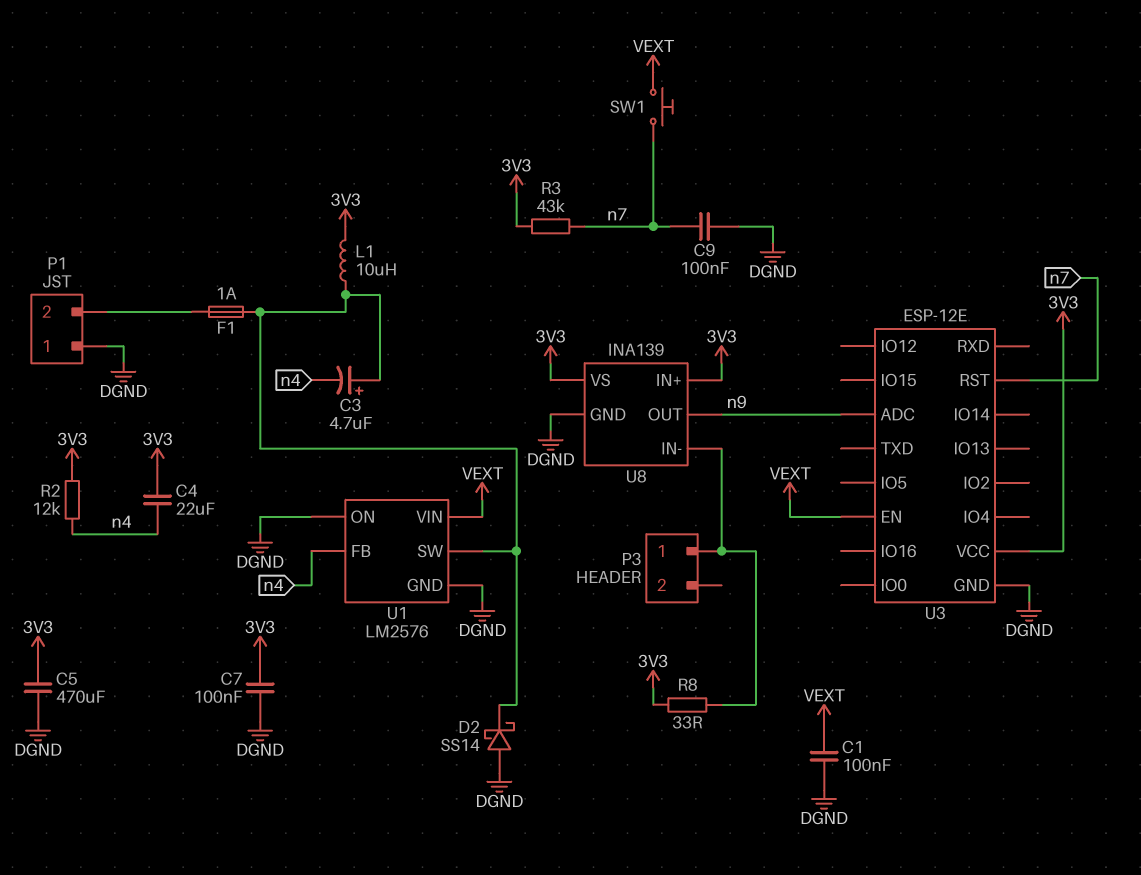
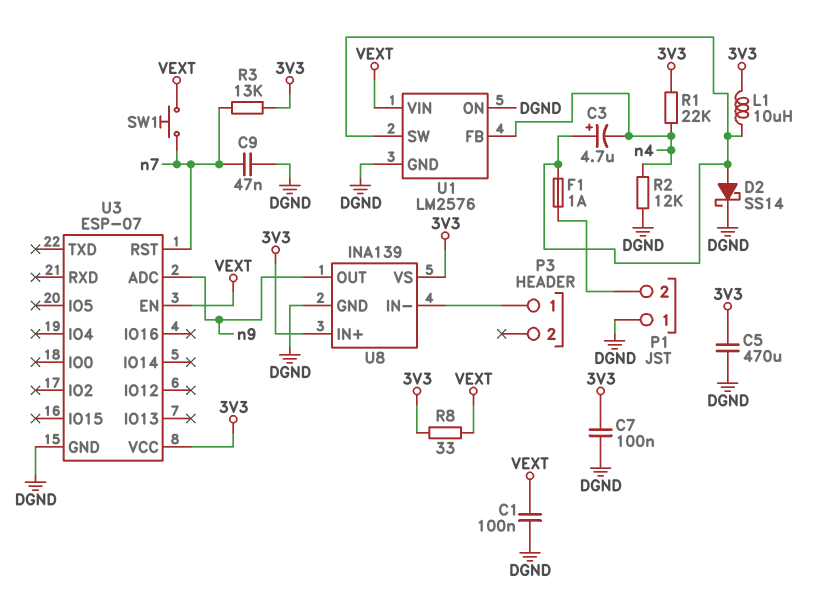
C4: 22uF (3V3, n4) -> none
C9: 100nF (DGND, n7) -> 47nF (DGND, n7)
D2: schottky SS14 (A DGND, K U1/SW) -> schottky SS14 (A U1/SW, K DGND)
R1: none -> 22k (3V3, n4)
R2: 12k (3V3, n4) -> 12k (DGND, n4)
R3: 43k (3V3, n7) -> 13k (3V3, n7)
R8: 33 (3V3, P3/1) -> 33 (3V3, VEXT)
U3: ESP-12E -> ESP-07

